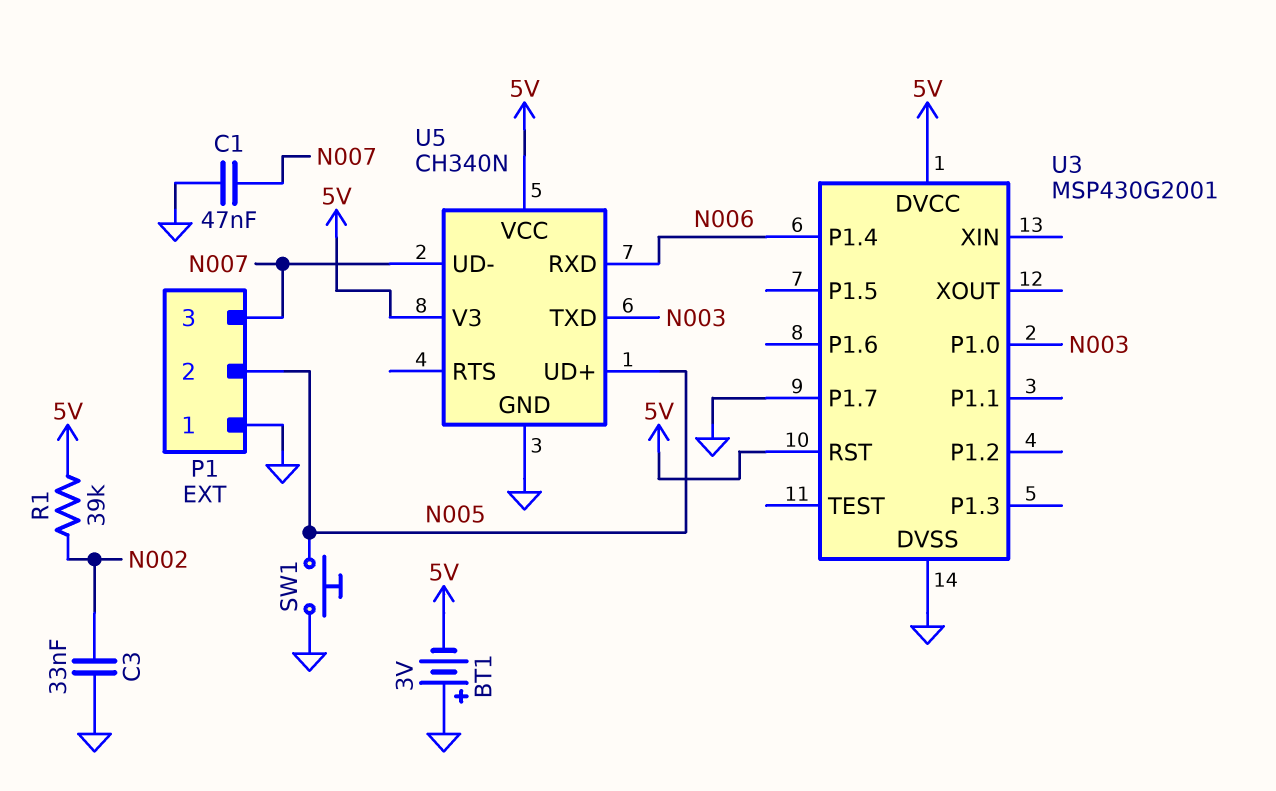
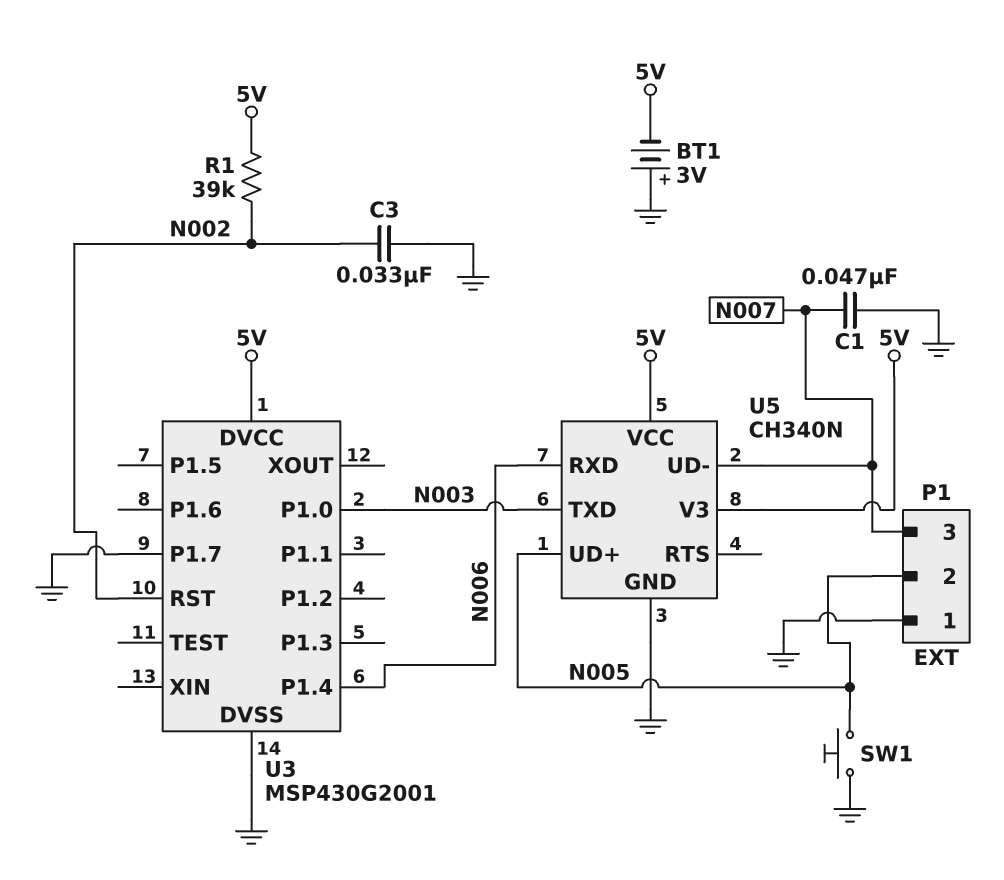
U3 pin RST: 5V -> N002

